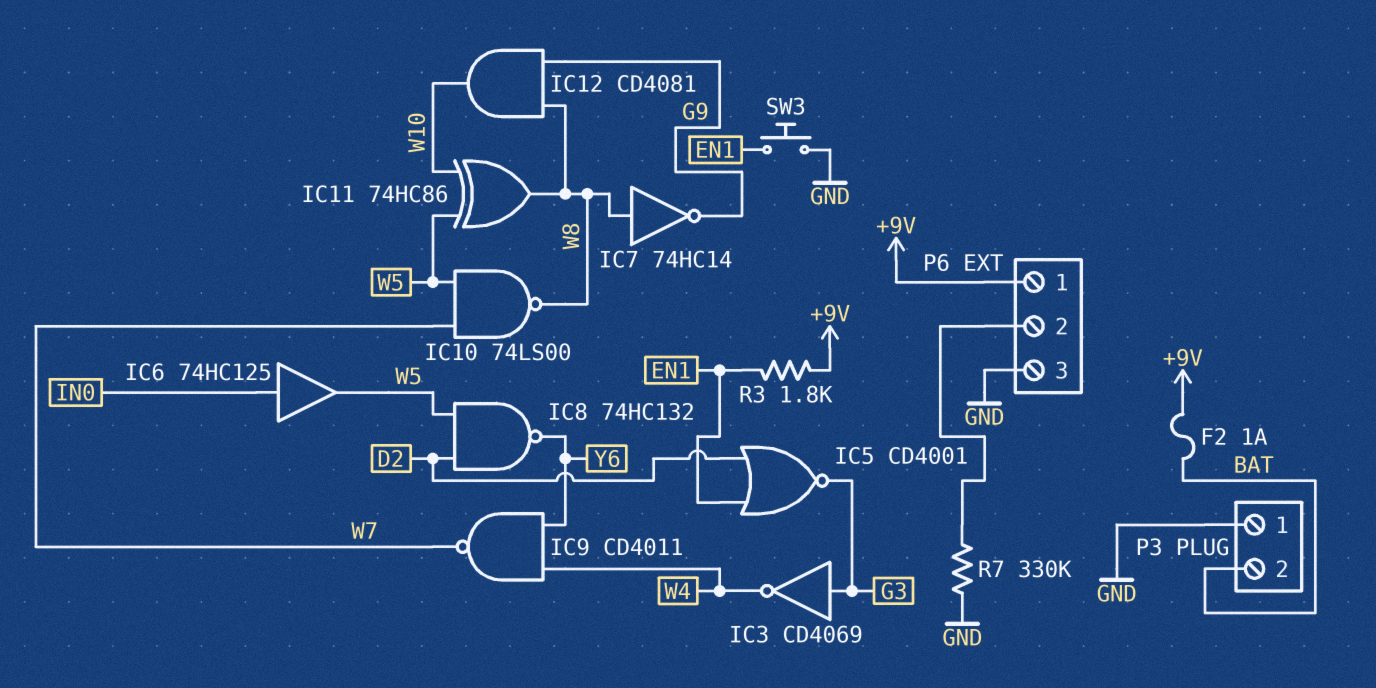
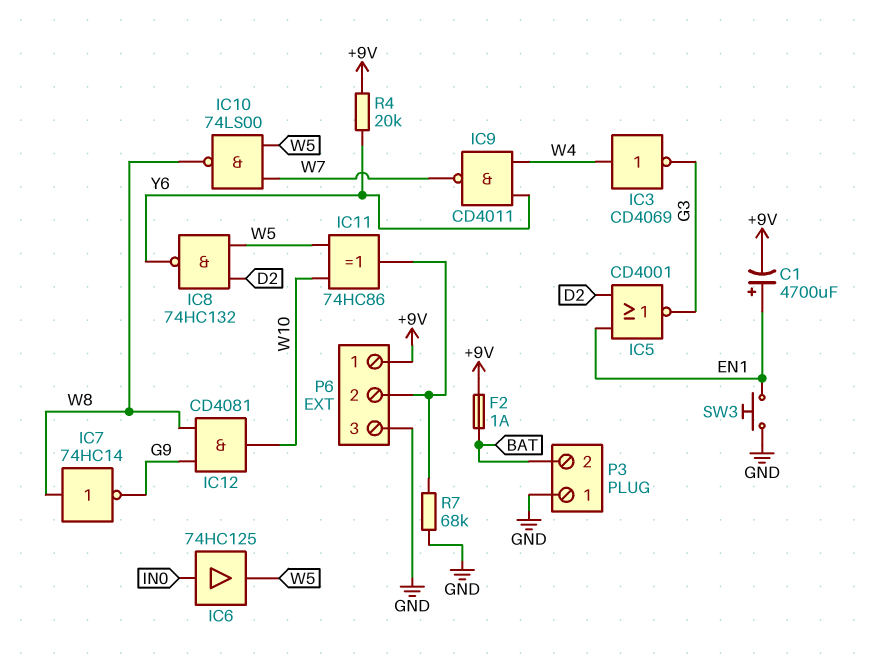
C1: none -> 4700uF (plus EN1, minus +9V)
IC3: NOT CD4069 (in G3, out W4) -> NOT CD4069 (in W4, out G3)
IC11: XOR 74HC86 (in W5, in W10, out W8) -> XOR 74HC86 (in W5, in W10, out P6/2)
R3: 1.8k (+9V, EN1) -> none
R4: none -> 20k (+9V, Y6)
R7: 330k (GND, P6/2) -> 68k (GND, P6/2)

